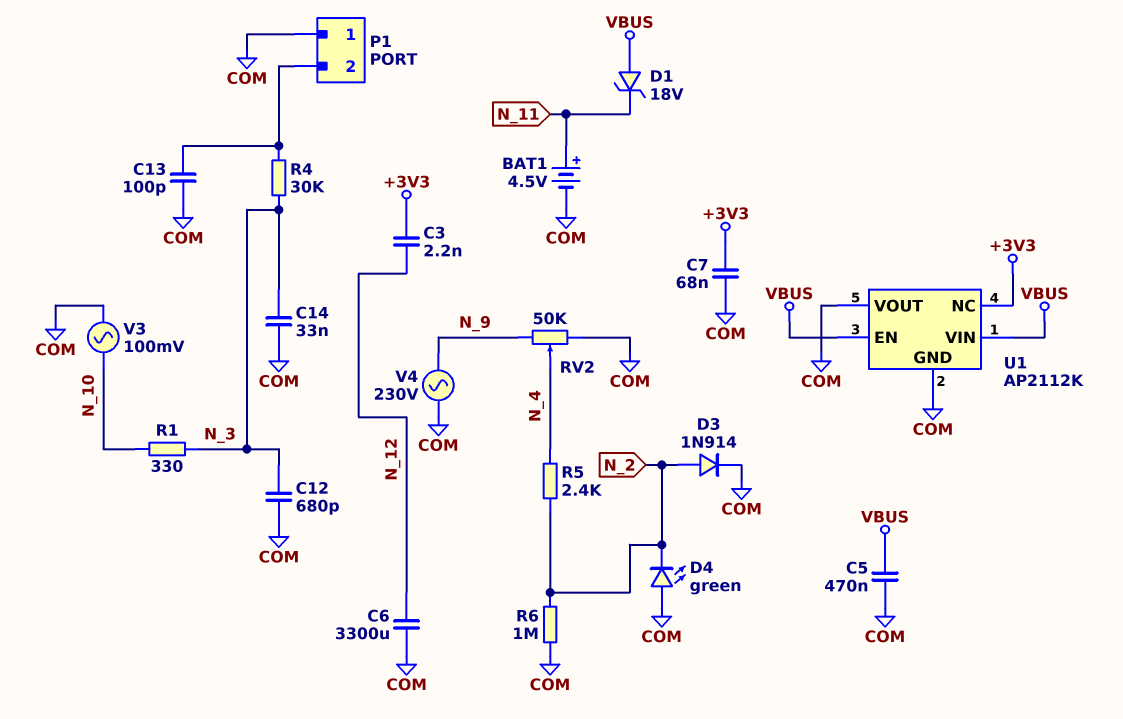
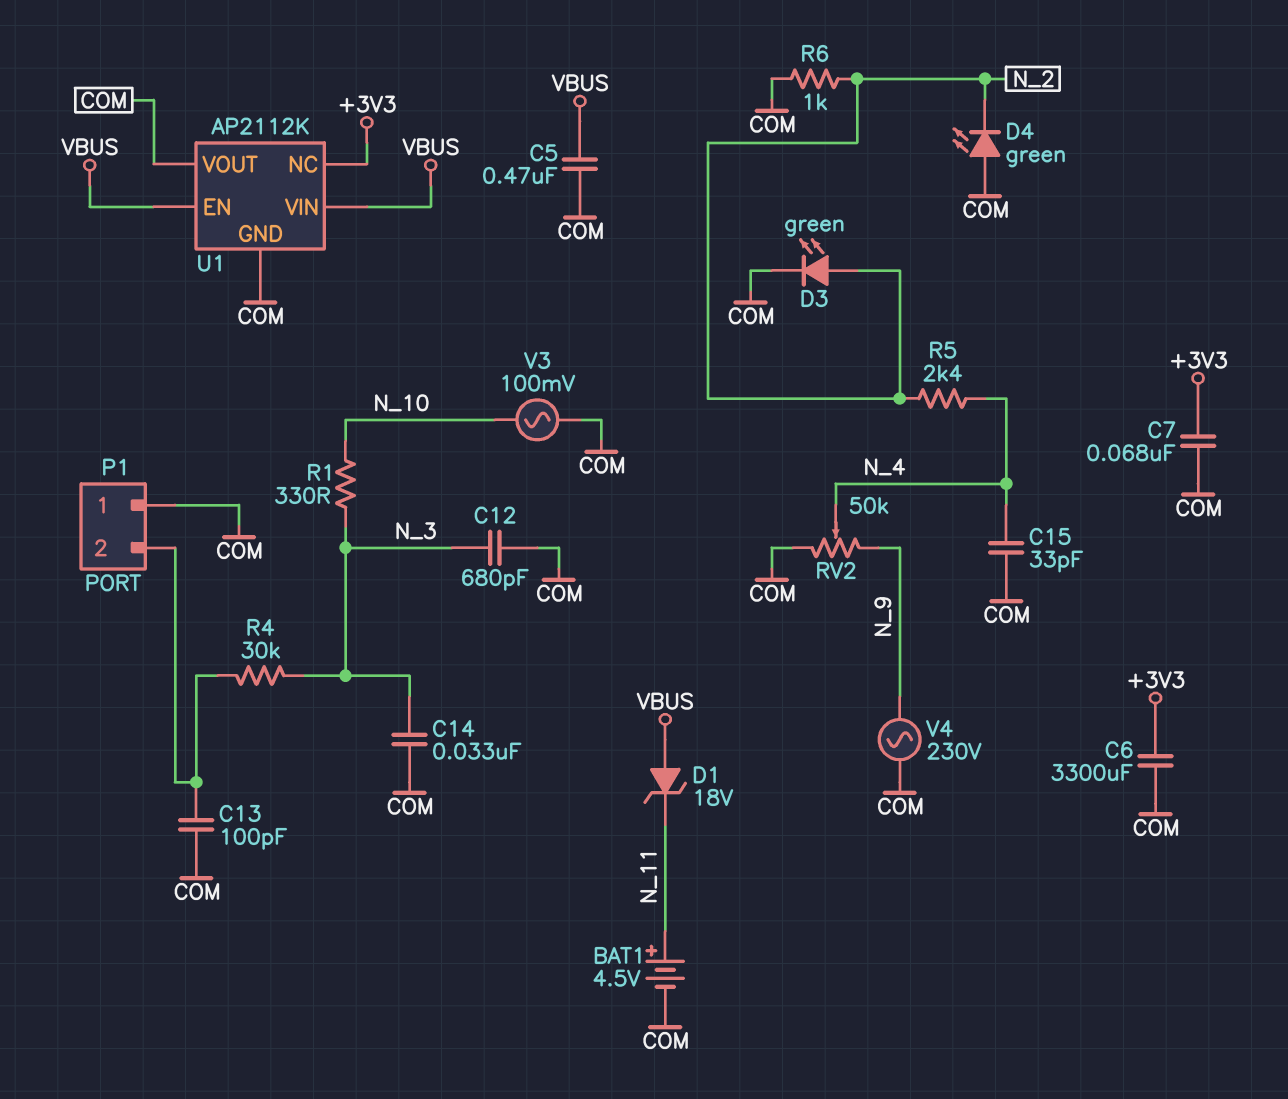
C3: 2.2nF (+3V3, N_12) -> none
C6: 3300uF (COM, N_12) -> 3300uF (+3V3, COM)
C15: none -> 33pF (COM, N_4)
D3: diode 1N914 (A N_2, K COM) -> LED green (A N_2, K COM)
R6: 1M (COM, N_2) -> 1k (COM, N_2)

